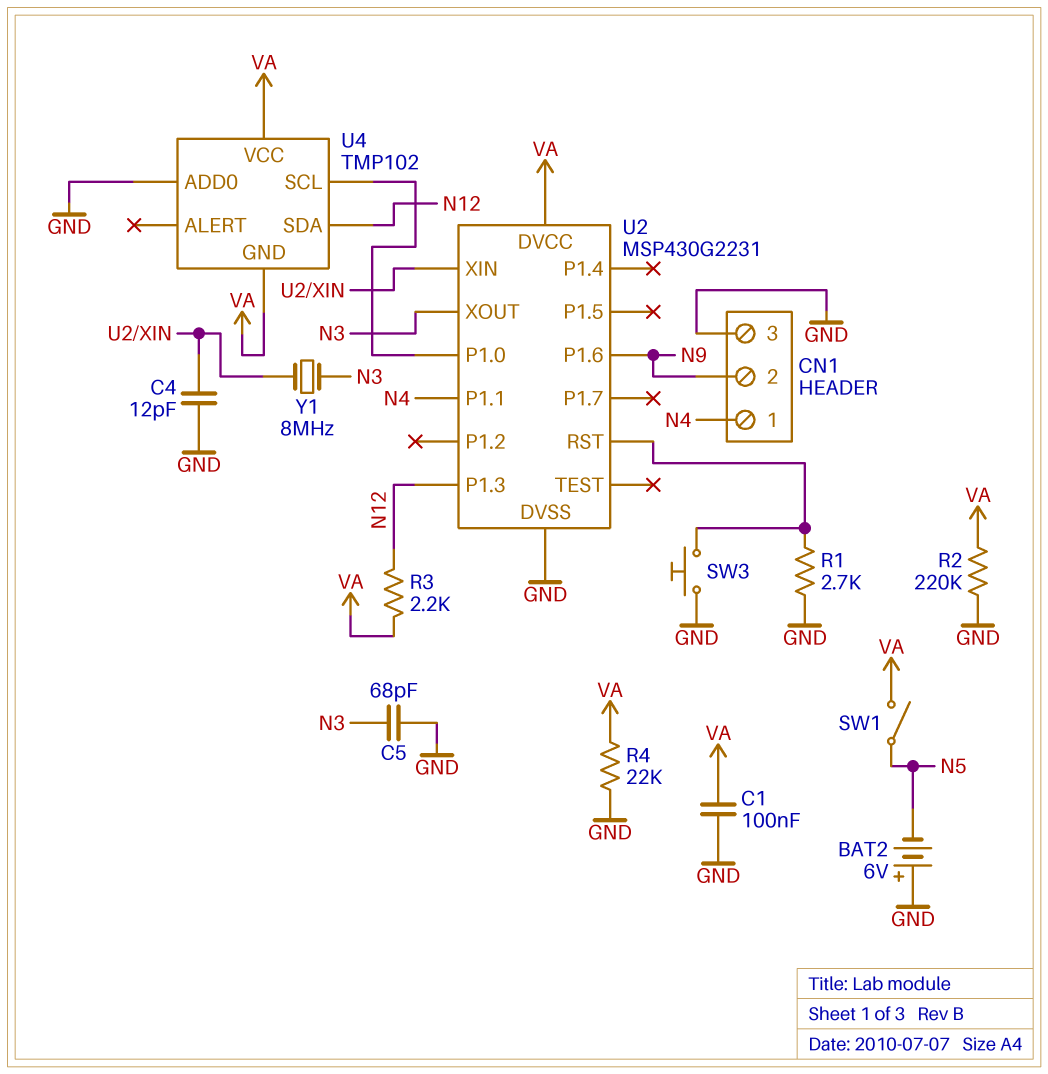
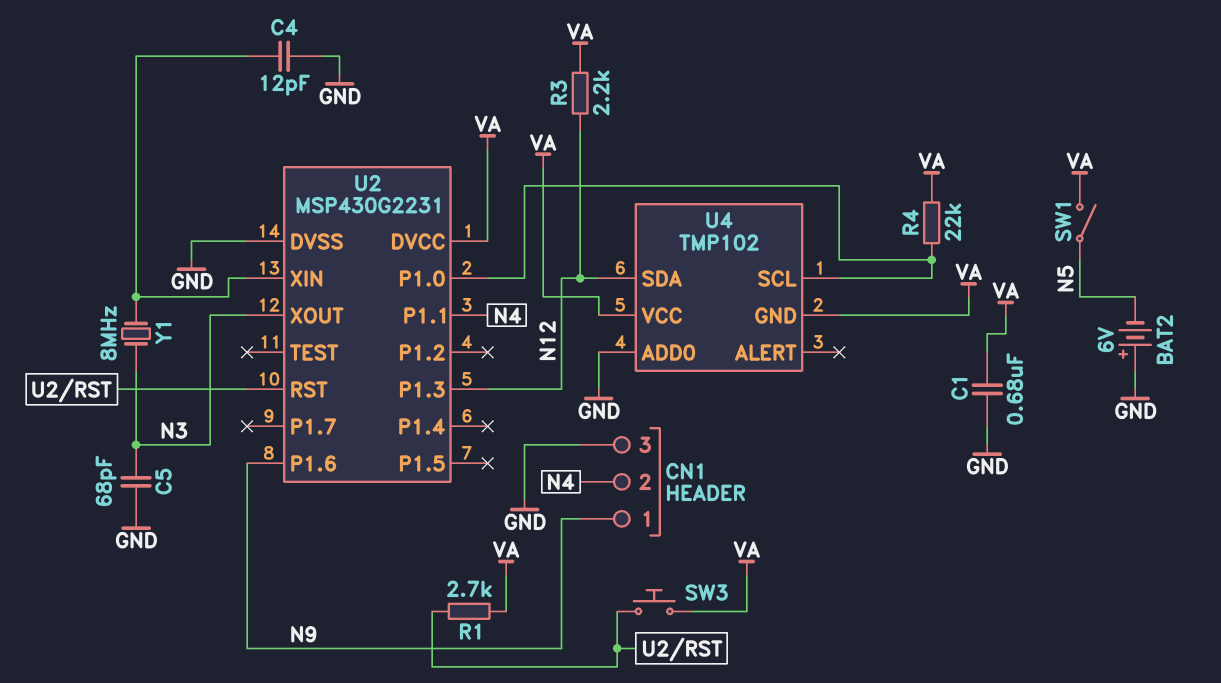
C1: 100nF (GND, VA) -> 680nF (GND, VA)
CN1 pin 1: N4 -> N9
CN1 pin 2: N9 -> N4
R1: 2.7k (GND, U2/RST) -> 2.7k (U2/RST, VA)
R2: 220k (GND, VA) -> none
R4: 22k (GND, VA) -> 22k (U2/P1.0, VA)
SW3: button (GND, U2/RST) -> button (U2/RST, VA)

